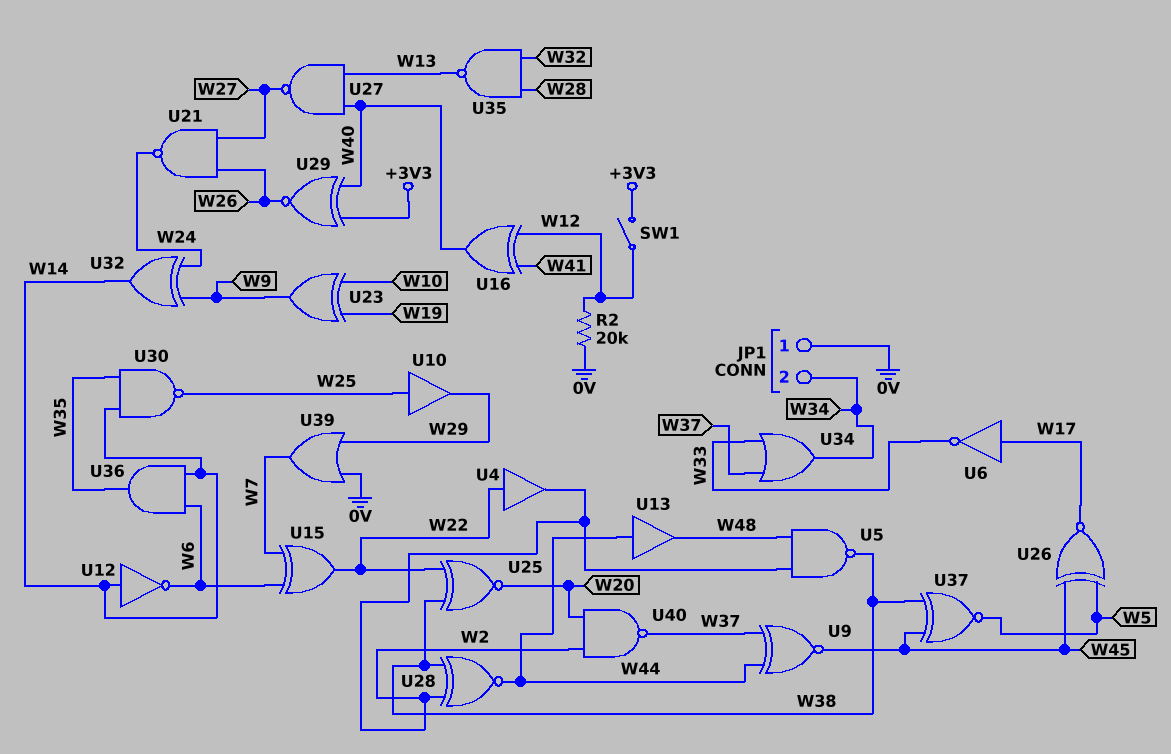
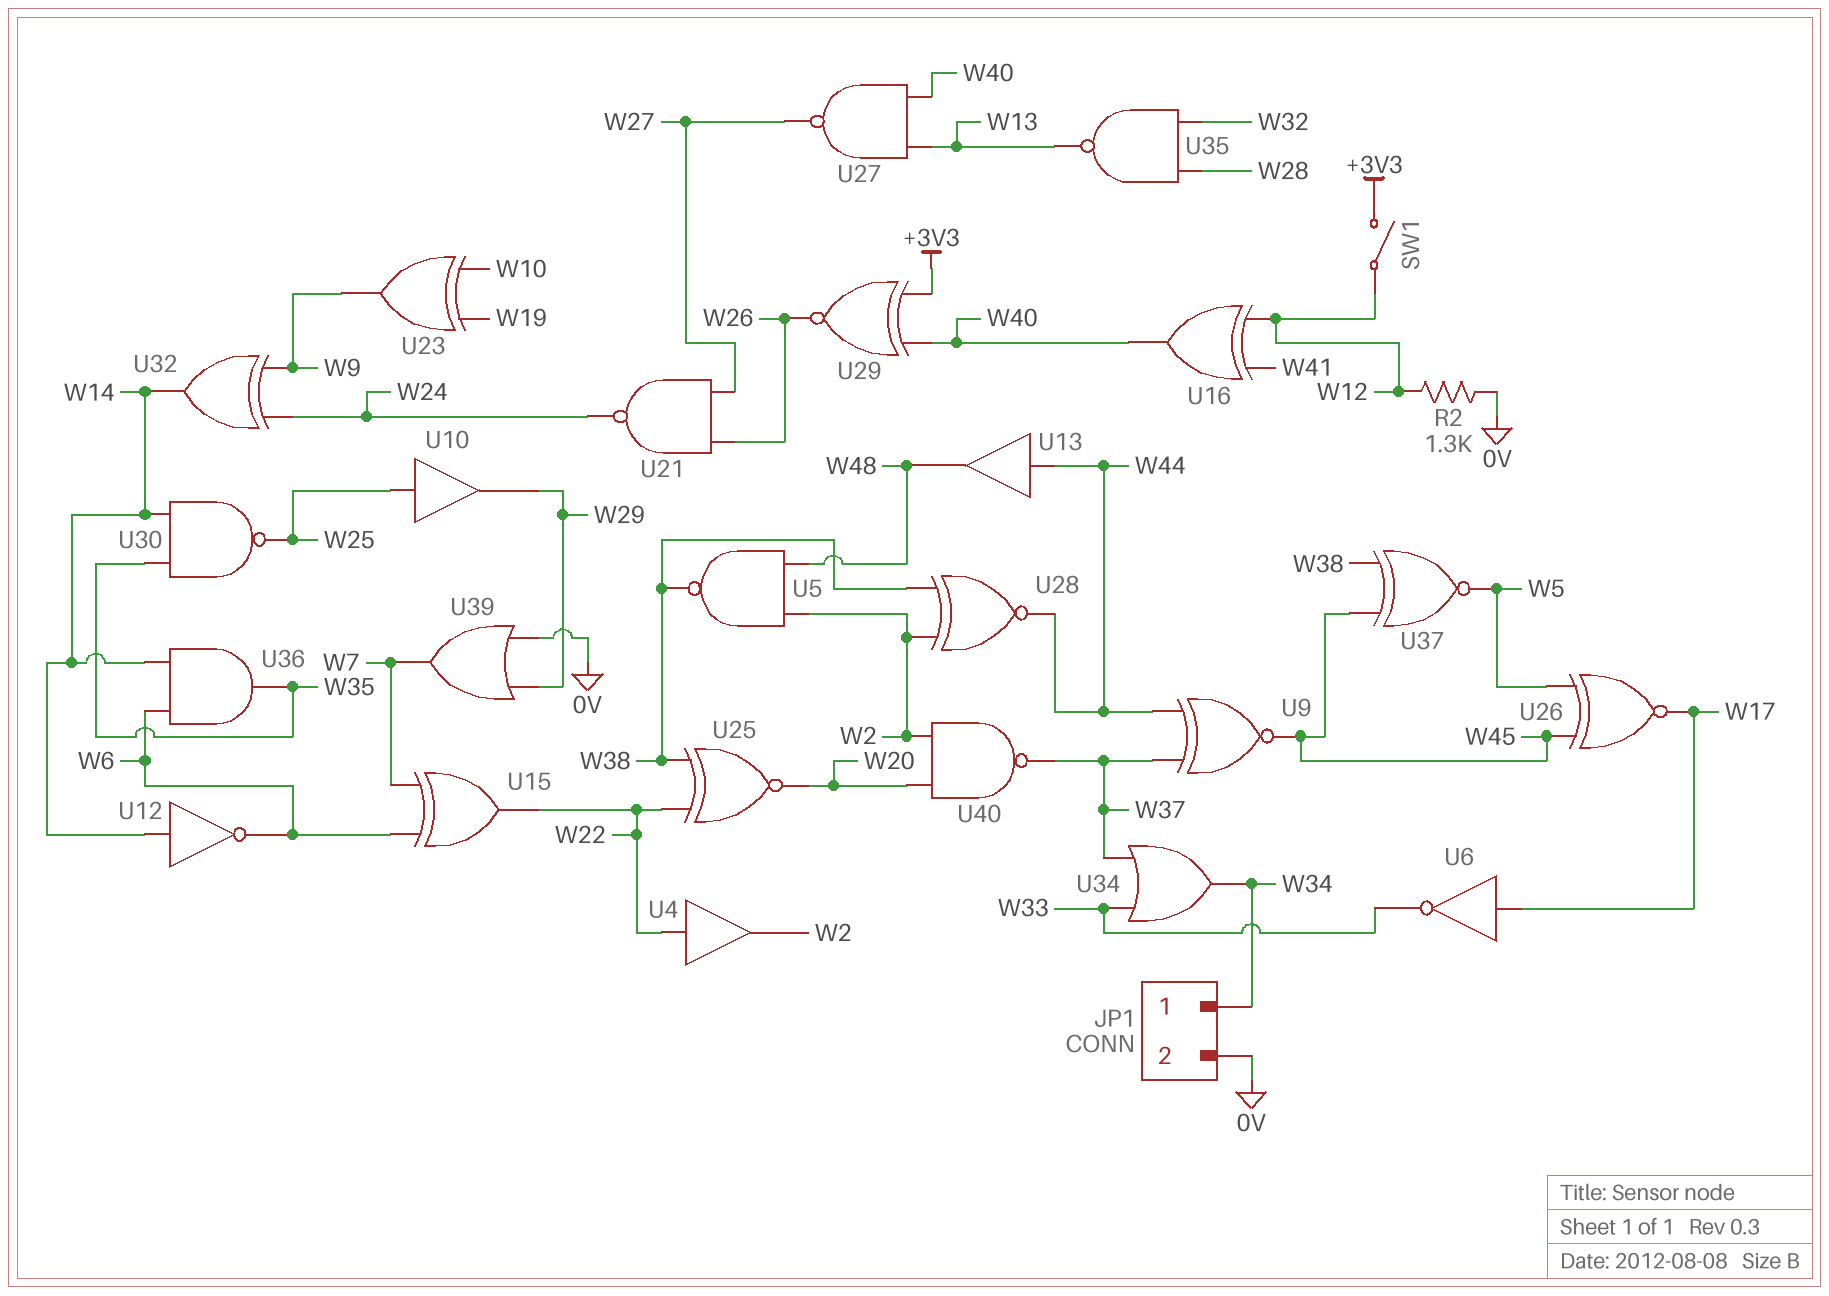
JP1 pin 1: 0V -> W34
JP1 pin 2: W34 -> 0V
R2: 20k (0V, W12) -> 1.3k (0V, W12)

